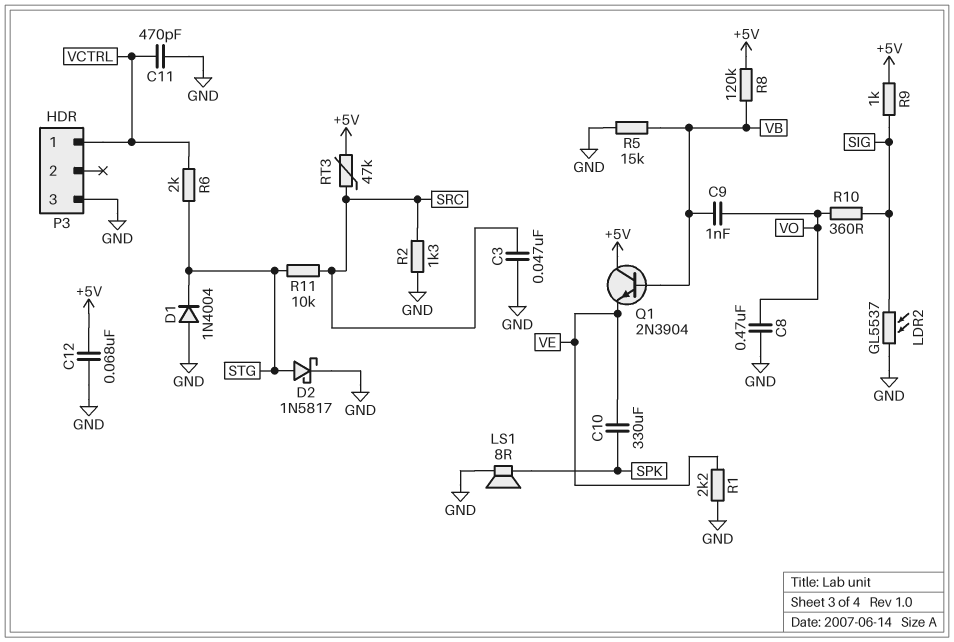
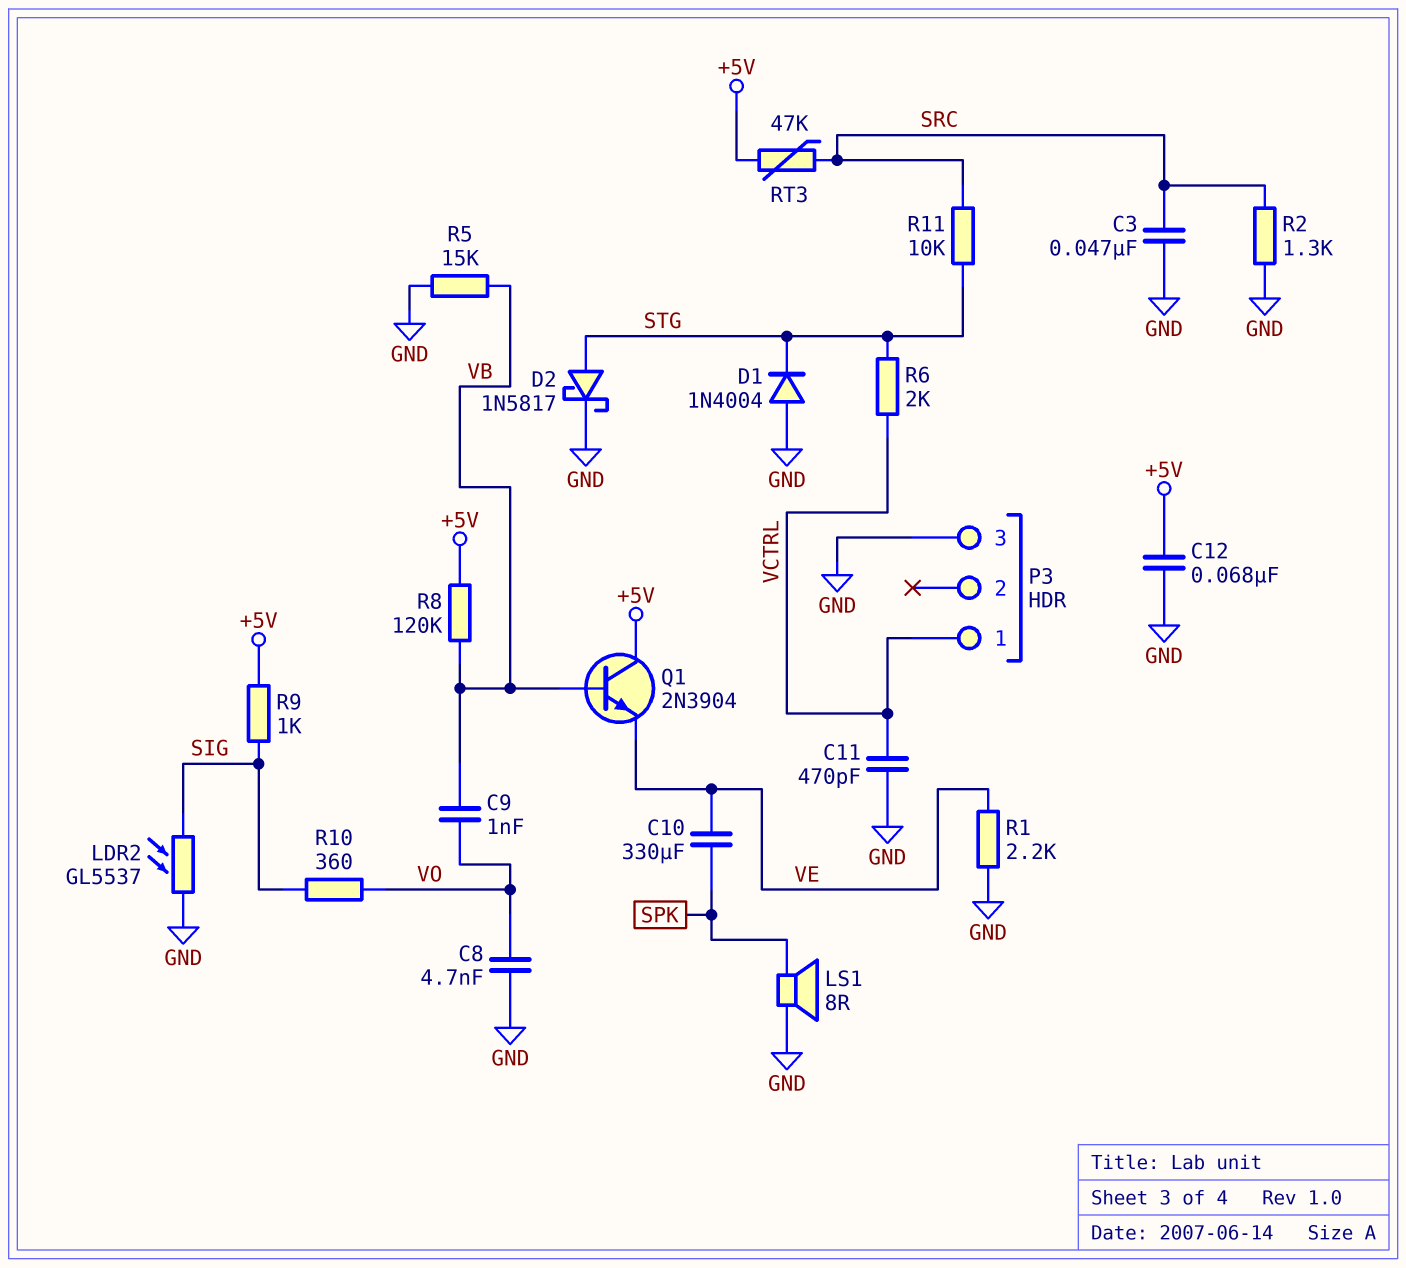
C8: 470nF (GND, VO) -> 4.7nF (GND, VO)

